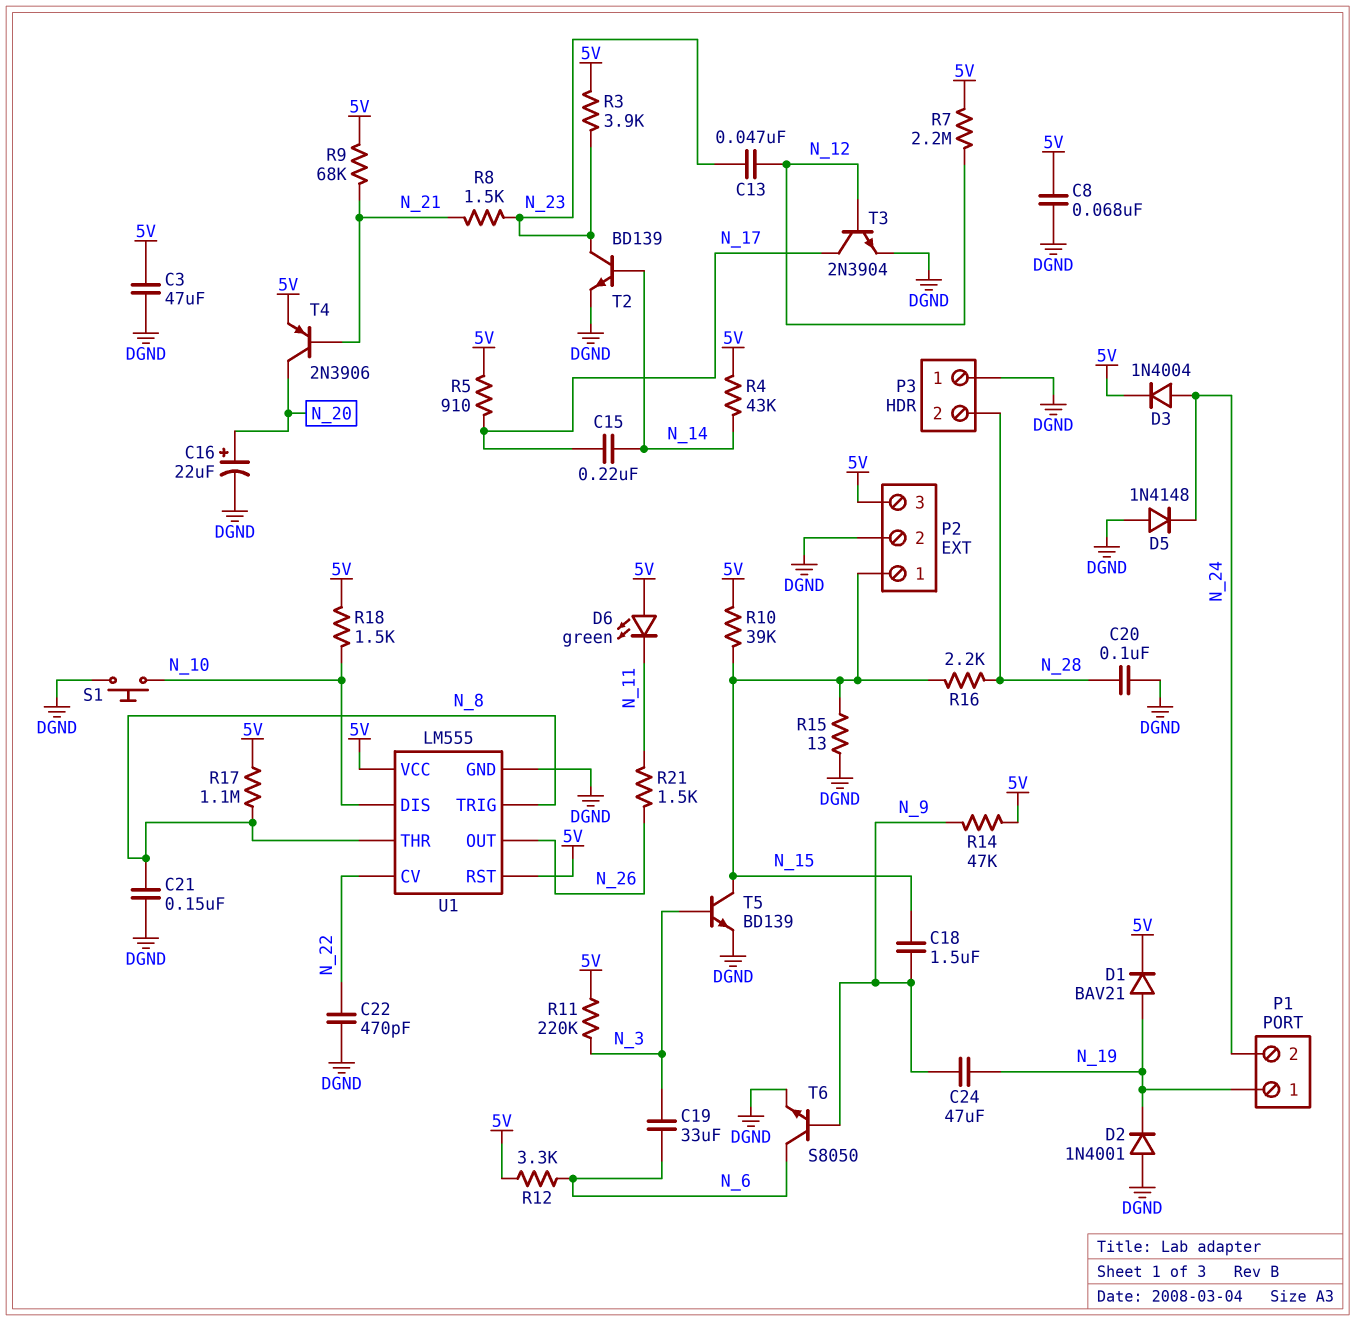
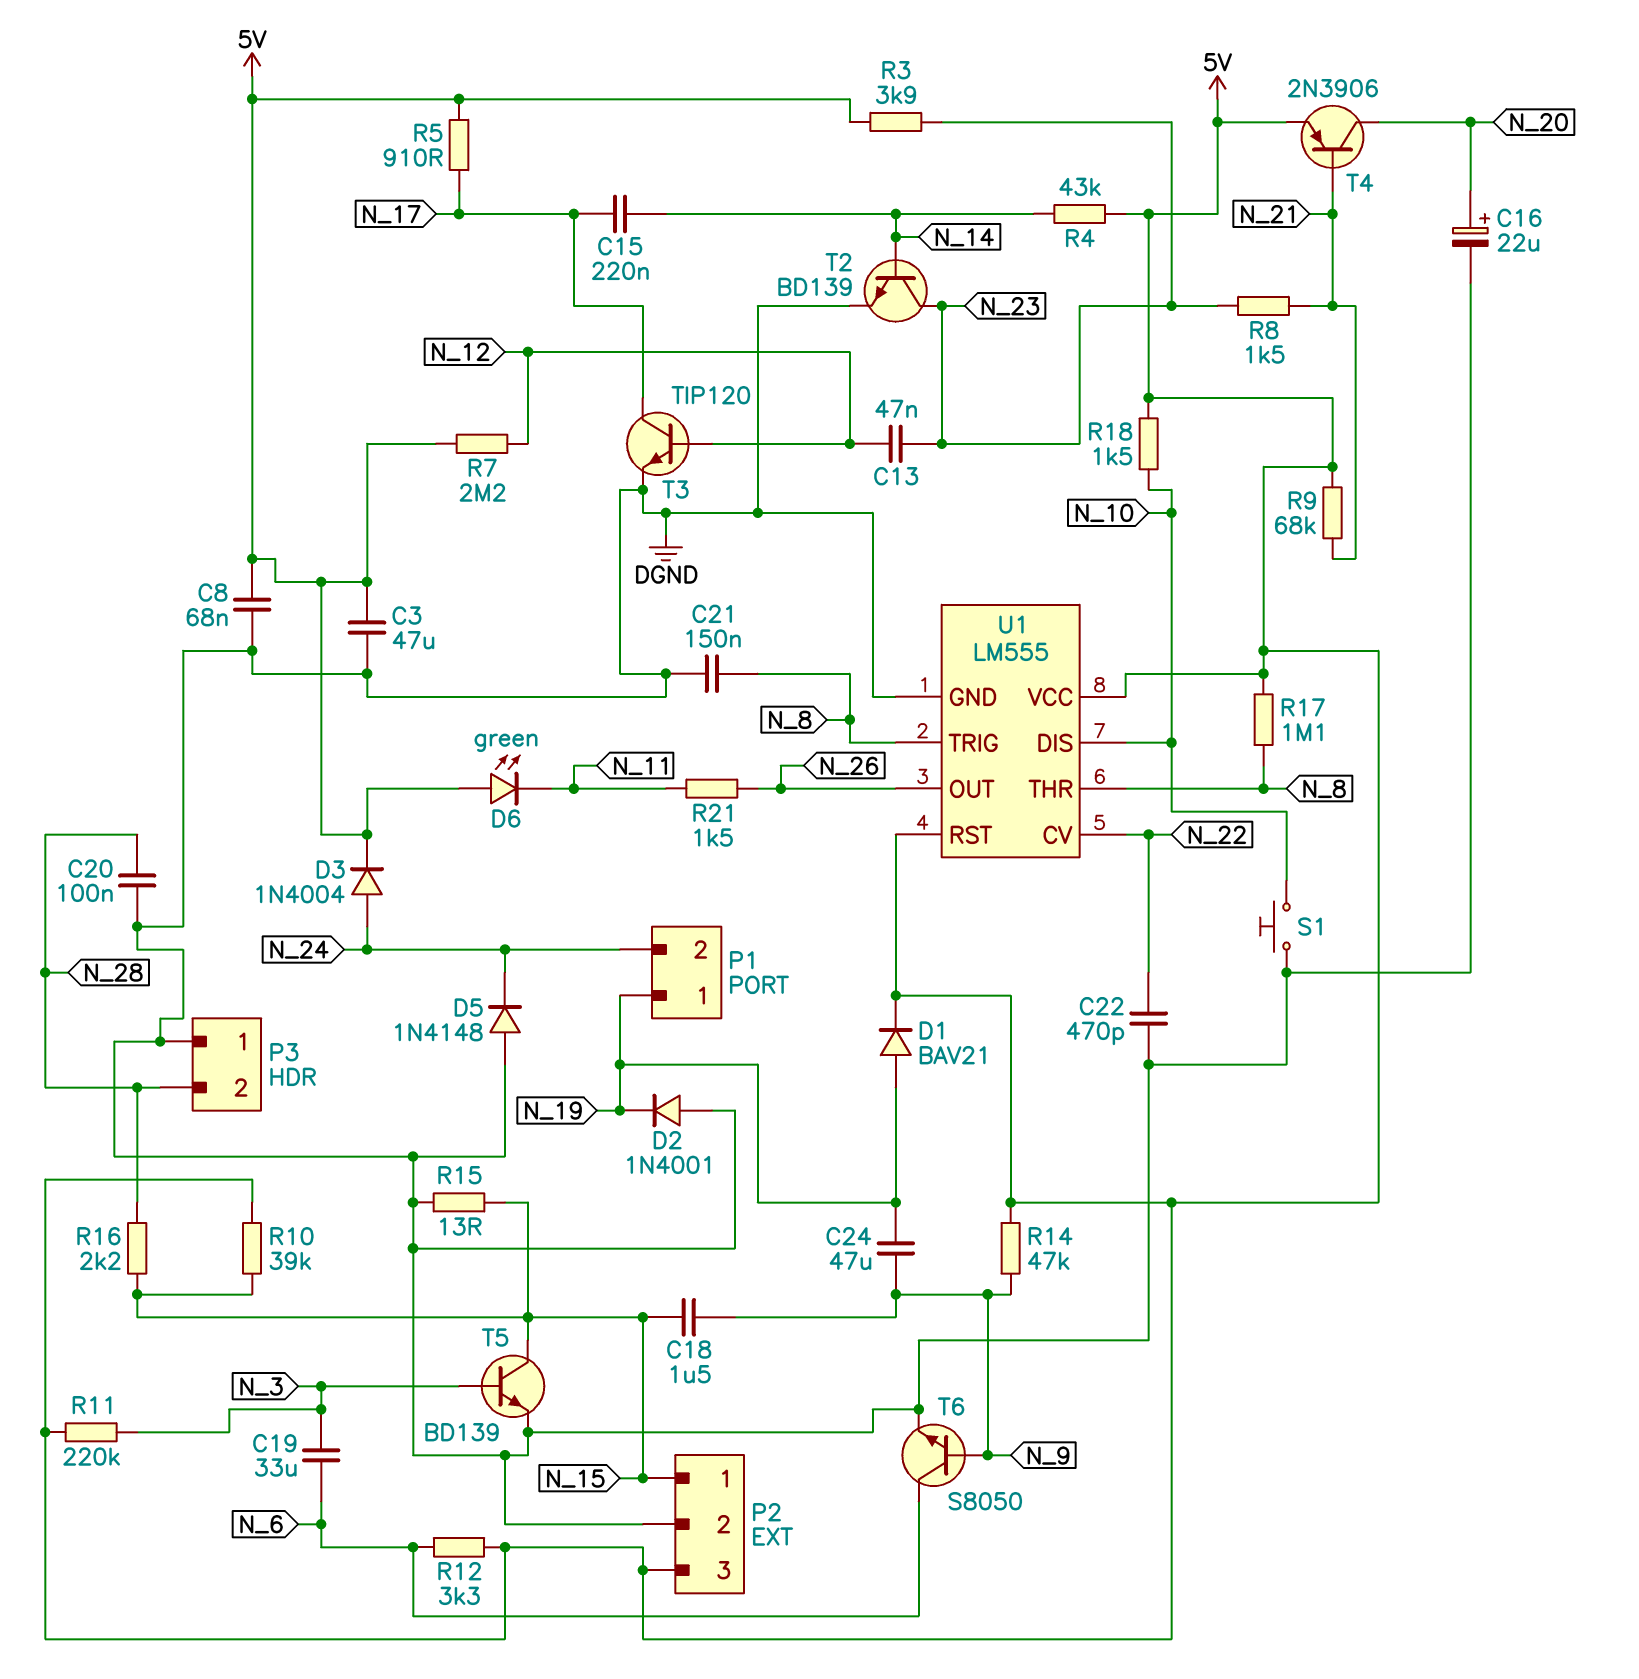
T3: NPN 2N3904 (B N_12, C N_17, E DGND) -> NPN TIP120 (B N_12, C N_17, E DGND)

